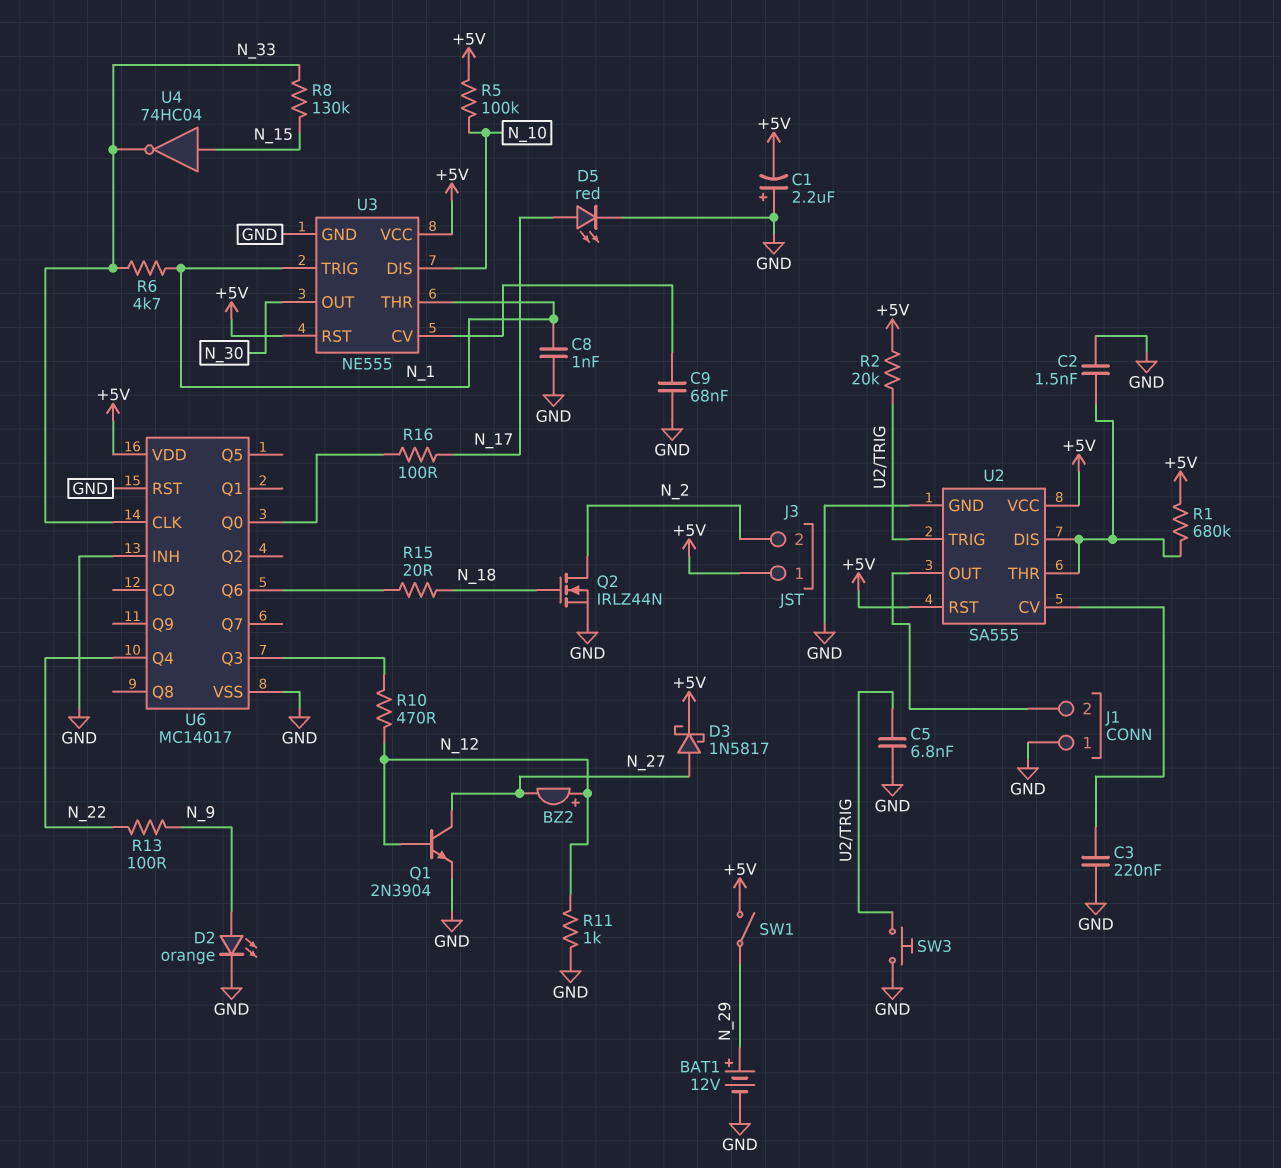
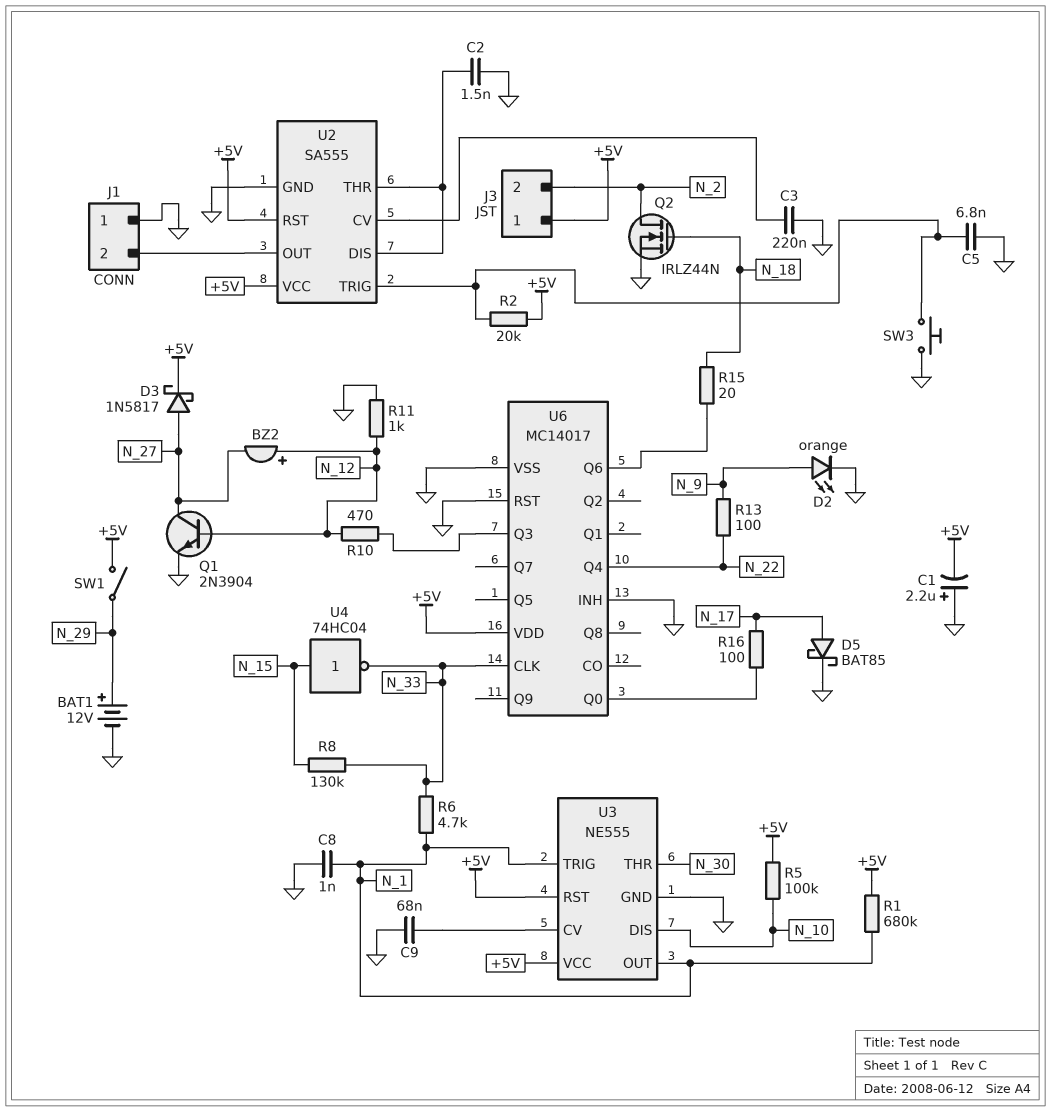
D5: LED red (A N_17, K GND) -> schottky BAT85 (A N_17, K GND)
R1: 680k (+5V, U2/DIS) -> 680k (+5V, N_1)
U3 pin OUT: N_30 -> N_1
U3 pin THR: N_1 -> N_30

